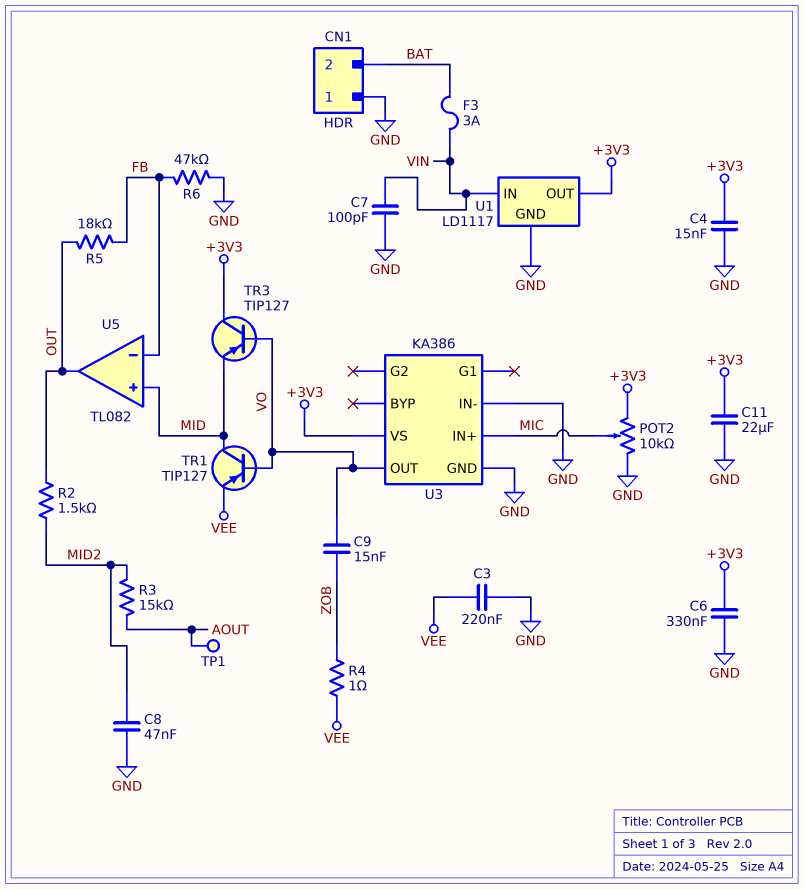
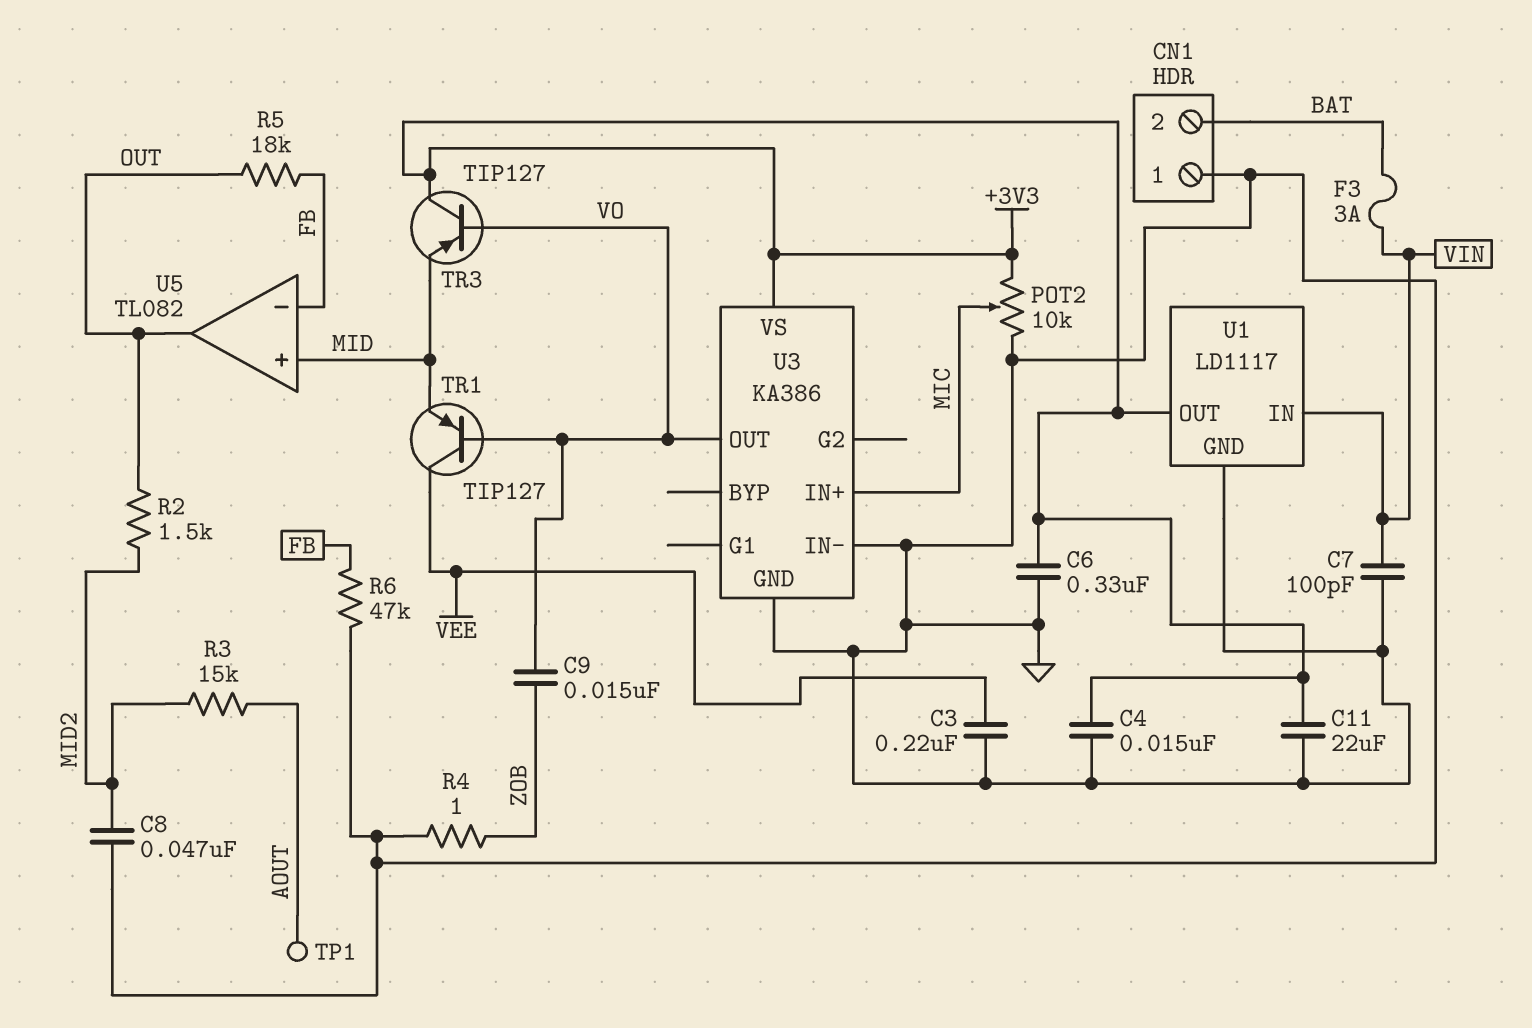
R4: 1 (VEE, ZOB) -> 1 (GND, ZOB)
TR1: PNP TIP127 (B VO, C MID, E VEE) -> PNP TIP127 (B VO, C VEE, E MID)

